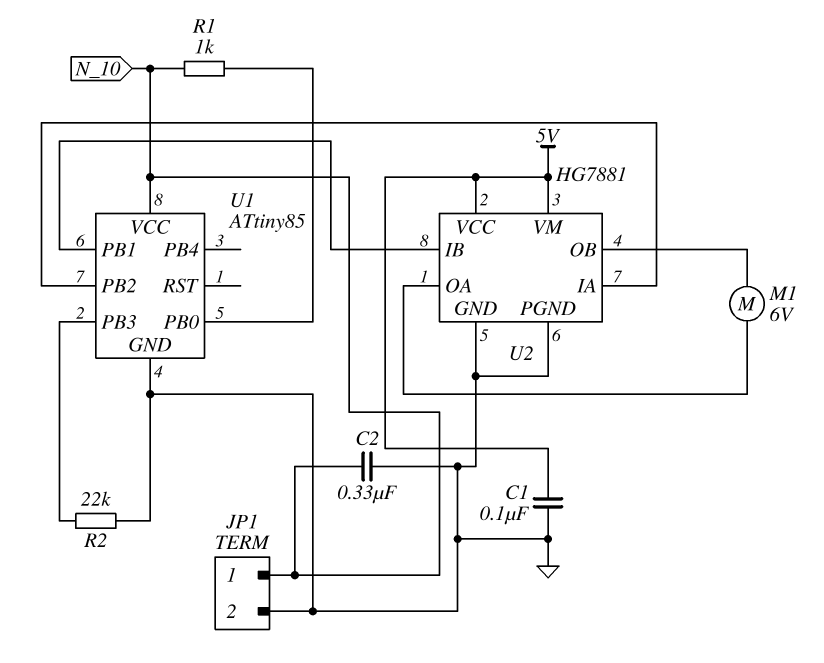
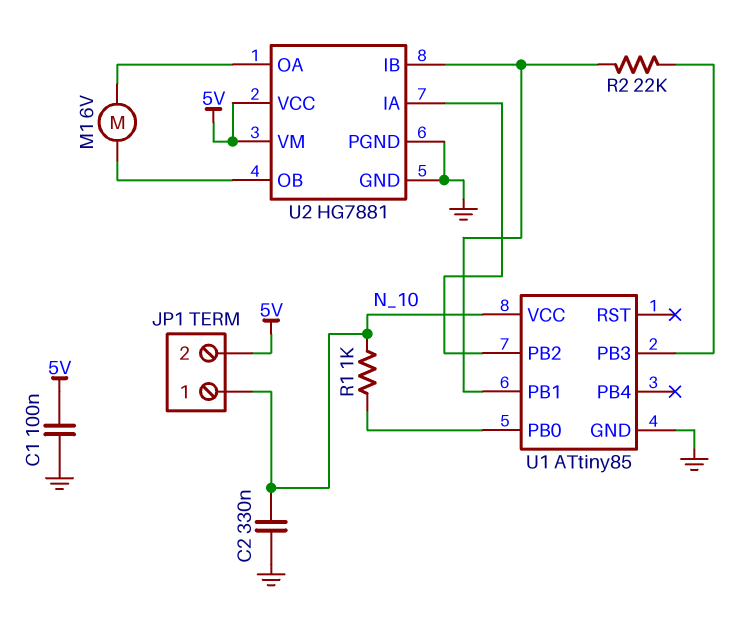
JP1 pin 2: GND -> 5V
R2: 22k (GND, U1/PB3) -> 22k (U1/PB1, U1/PB3)

